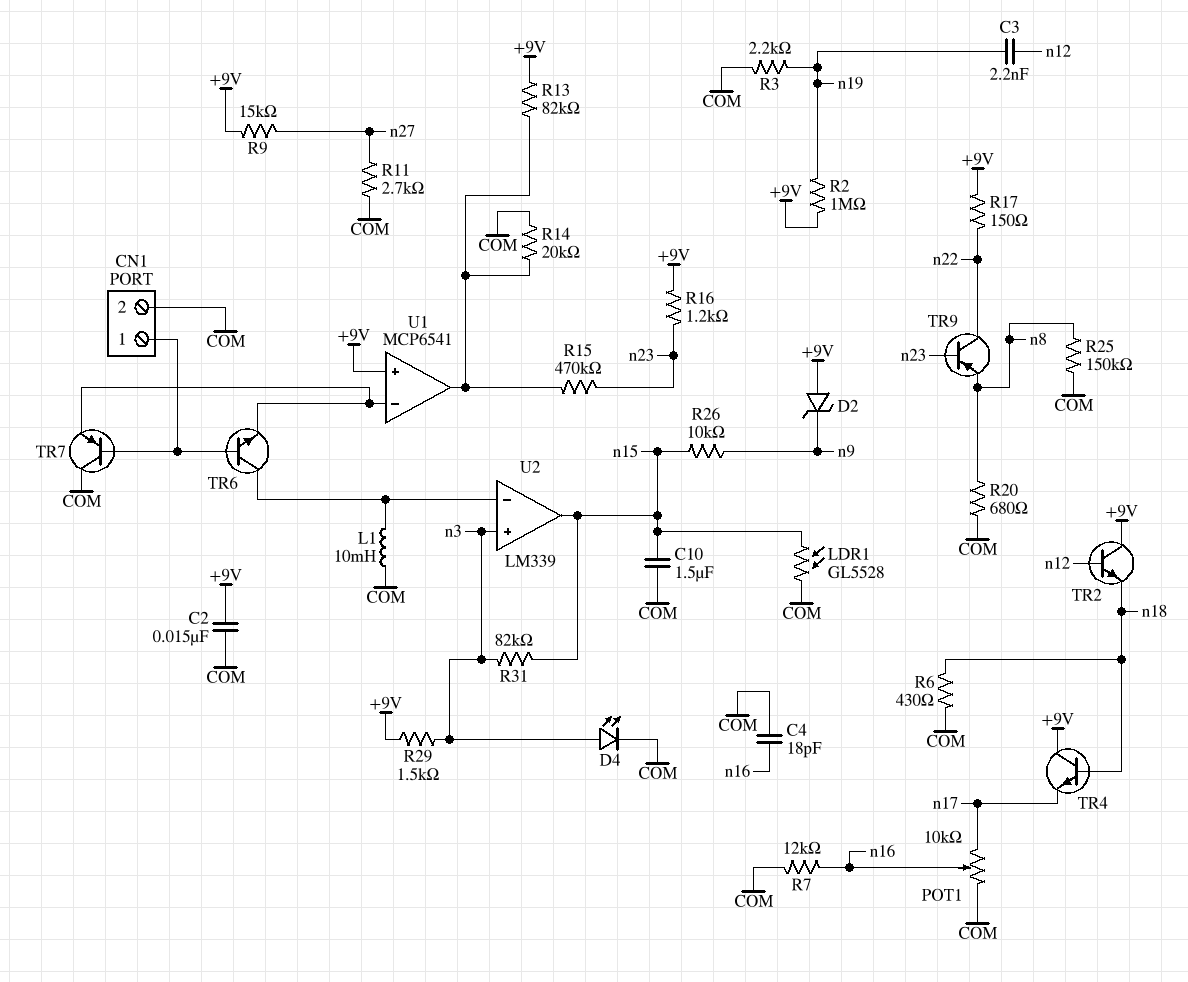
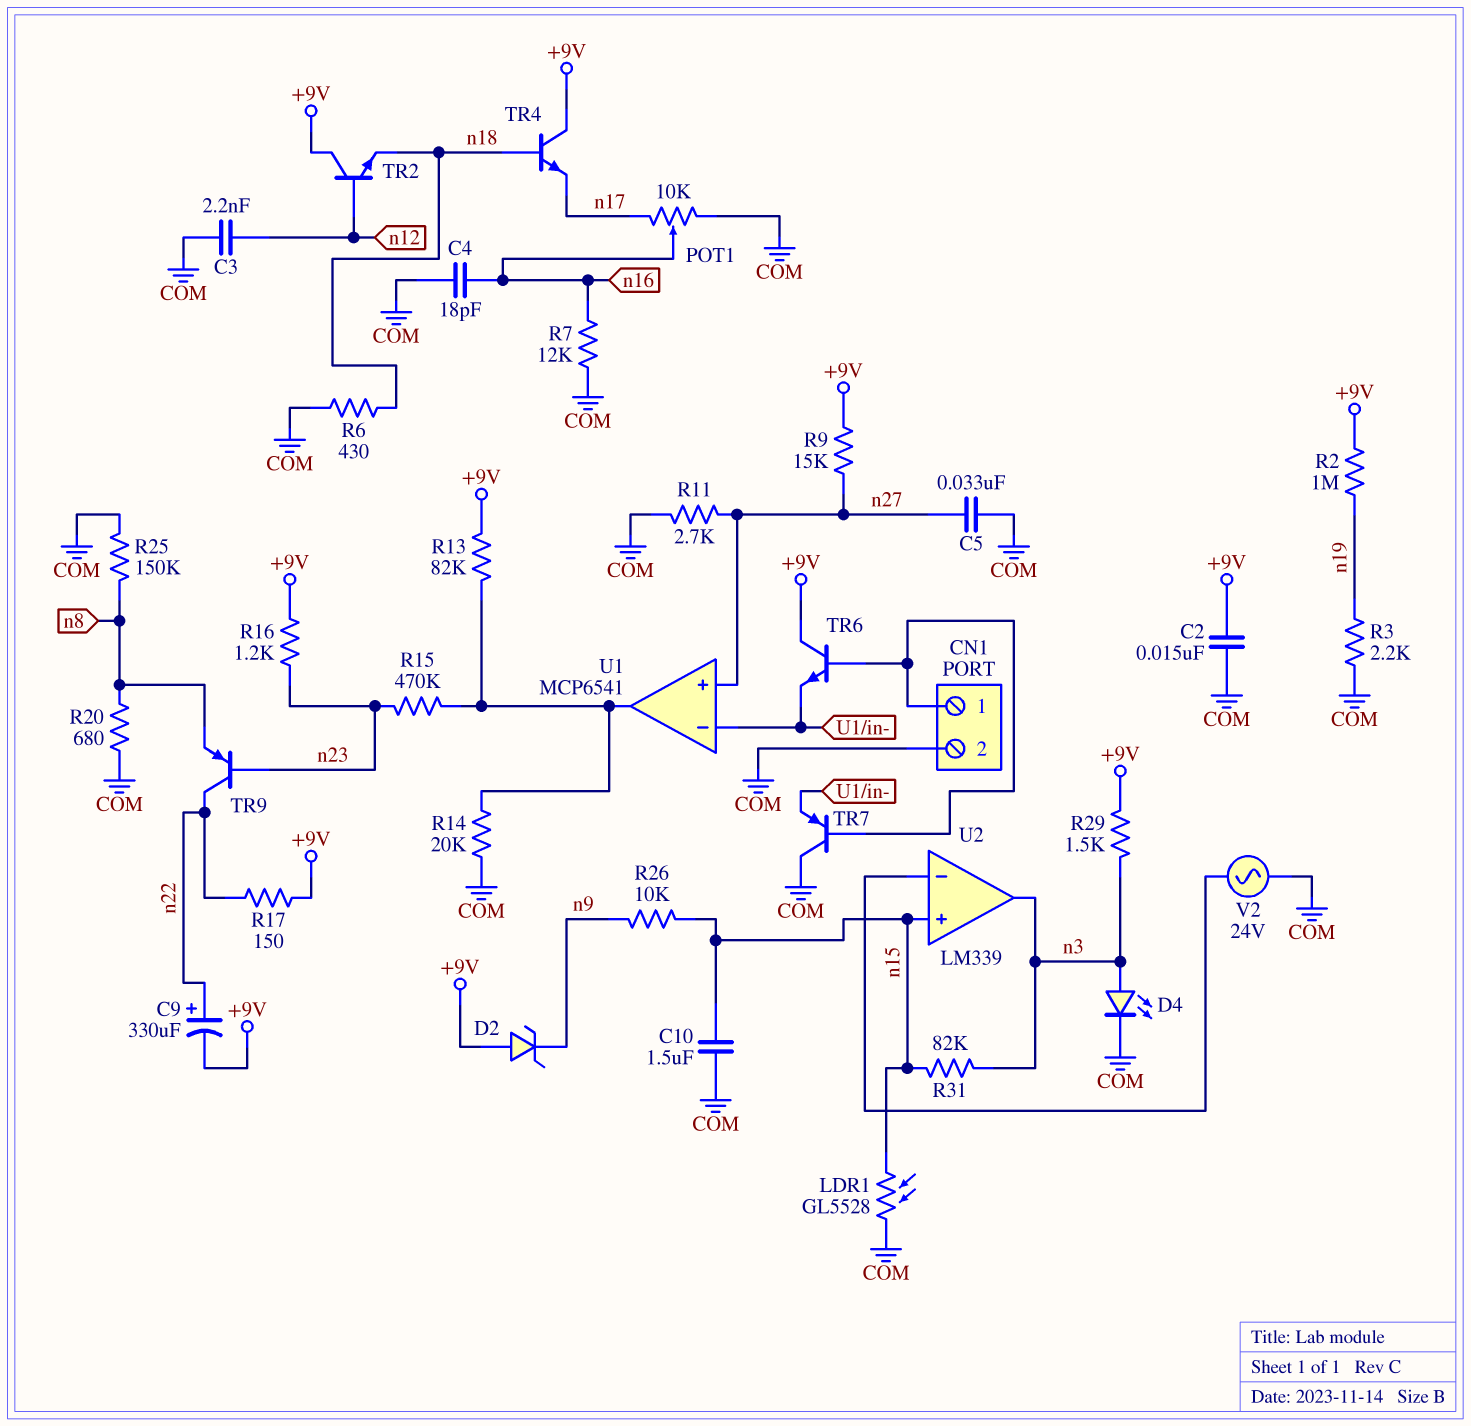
C3: 2.2nF (n12, n19) -> 2.2nF (COM, n12)
C5: none -> 33nF (COM, n27)
C9: none -> 330uF (plus n22, minus +9V)
L1: 10mH (COM, U2/in-) -> none
TR6: NPN (B CN1/1, C U2/in-, E U1/in-) -> NPN (B CN1/1, C +9V, E U1/in-)
U1 pin in+: +9V -> n27
U2 pin in+: n3 -> n15
U2 pin out: n15 -> n3
V2: none -> AC 24V (COM, U2/in-)

